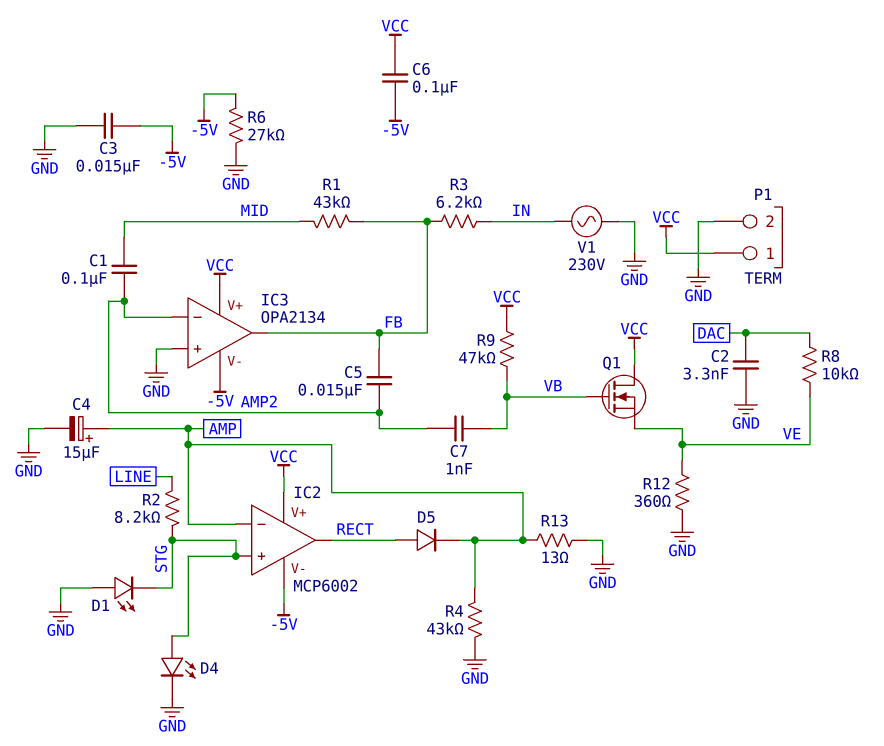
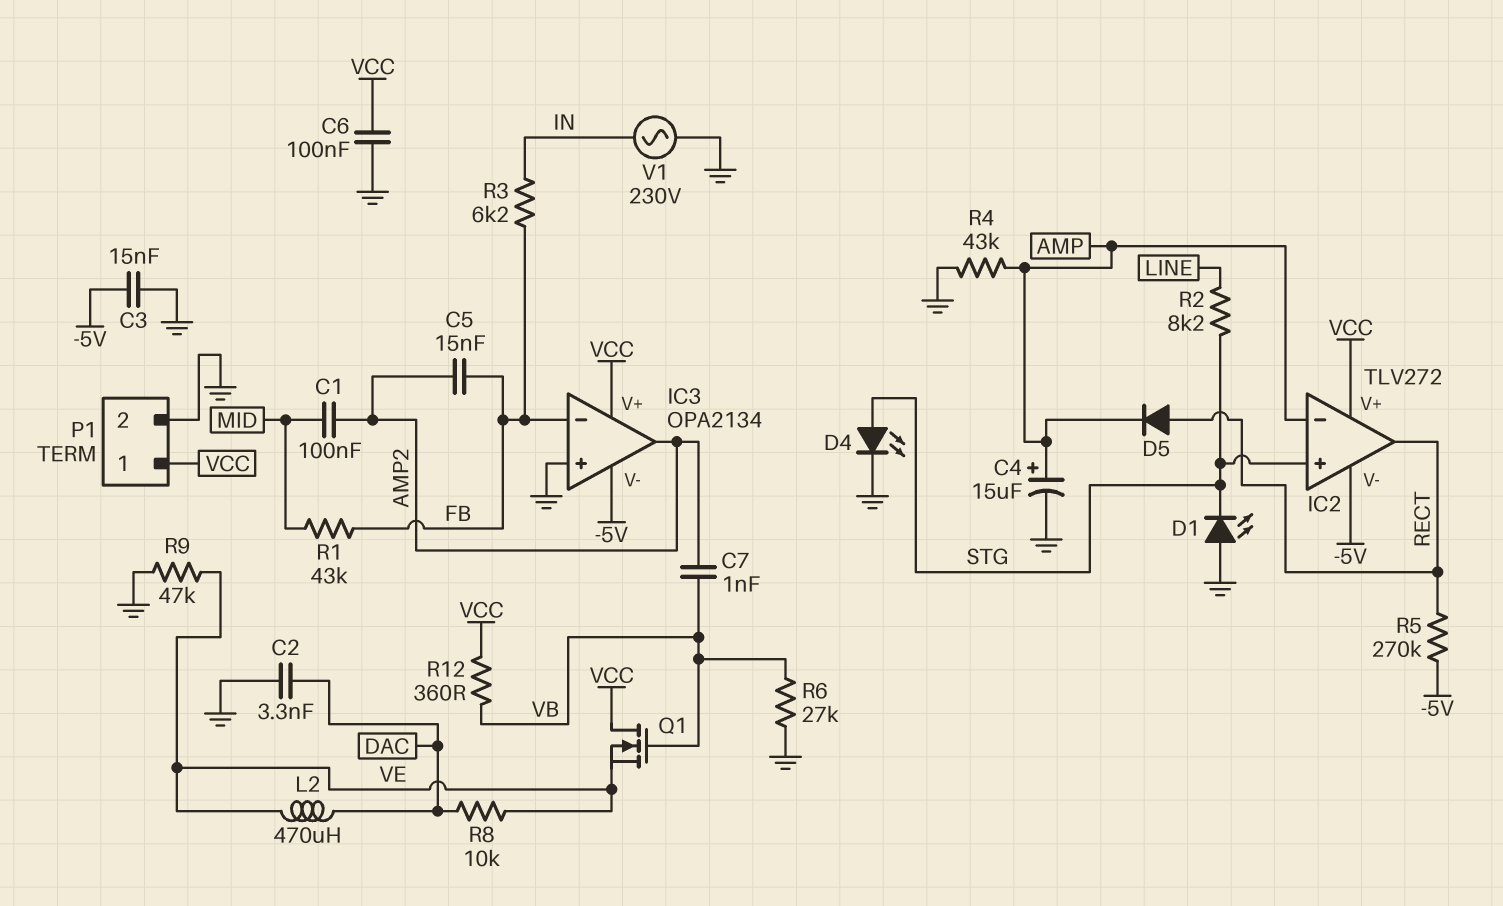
C6: 100nF (-5V, VCC) -> 100nF (GND, VCC)
IC2: MCP6002 -> TLV272
IC3 pin in-: AMP2 -> FB
IC3 pin out: FB -> AMP2
L2: none -> 470uH (DAC, VE)
R5: none -> 270k (-5V, RECT)
R6: 27k (-5V, GND) -> 27k (GND, VB)
R9: 47k (VB, VCC) -> 47k (GND, VE)
R12: 360 (GND, VE) -> 360 (VB, VCC)
R13: 13 (AMP, GND) -> none

